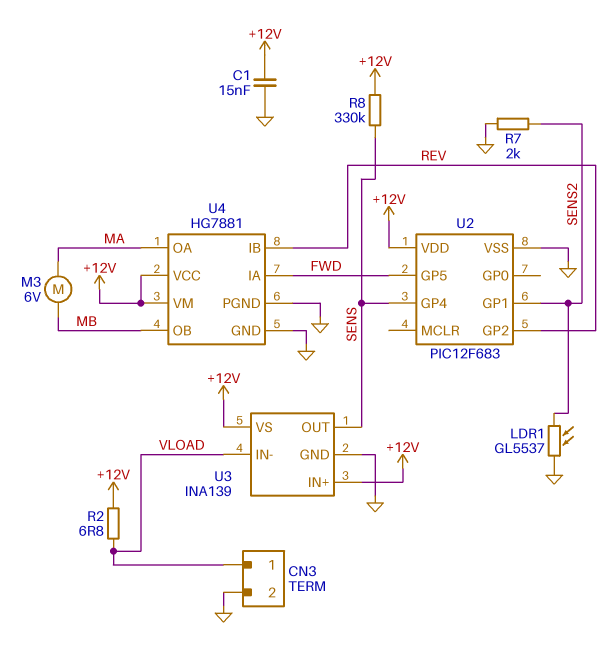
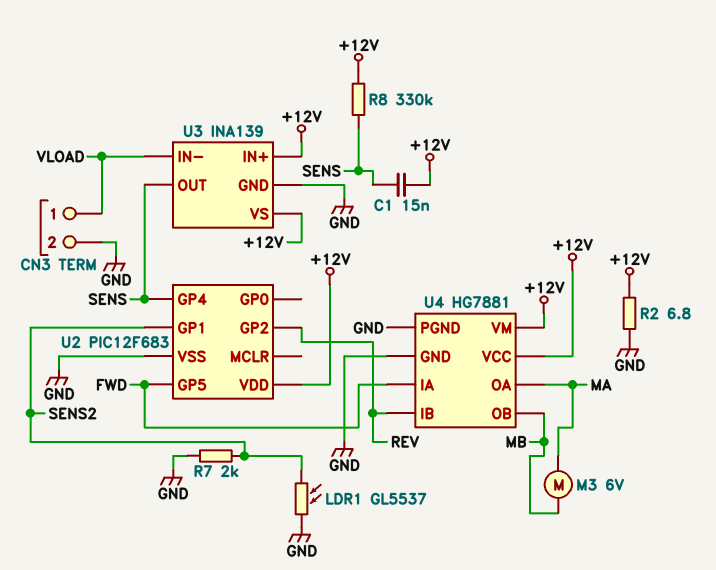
C1: 15nF (+12V, GND) -> 15nF (+12V, SENS)
R2: 6.8 (+12V, VLOAD) -> 6.8 (+12V, GND)

